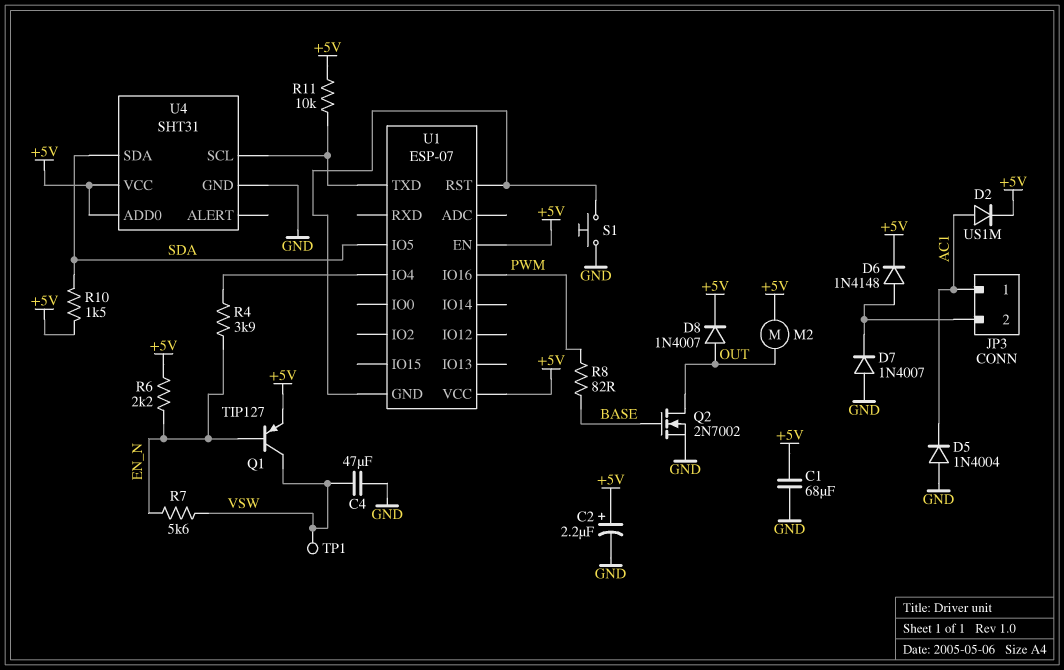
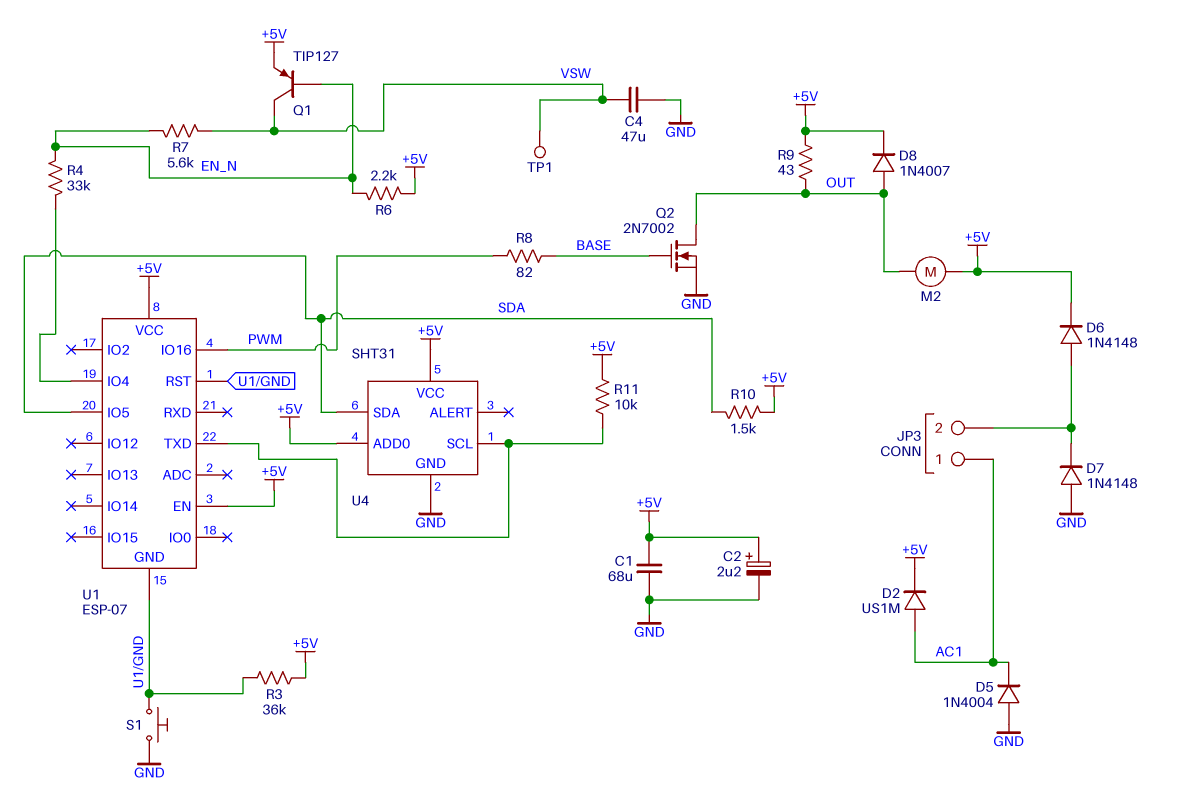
D7: diode 1N4007 (A GND, K JP3/2) -> diode 1N4148 (A GND, K JP3/2)
R3: none -> 36k (+5V, U1/GND)
R4: 3.9k (EN_N, U1/IO4) -> 33k (EN_N, U1/IO4)
R9: none -> 43 (+5V, OUT)

